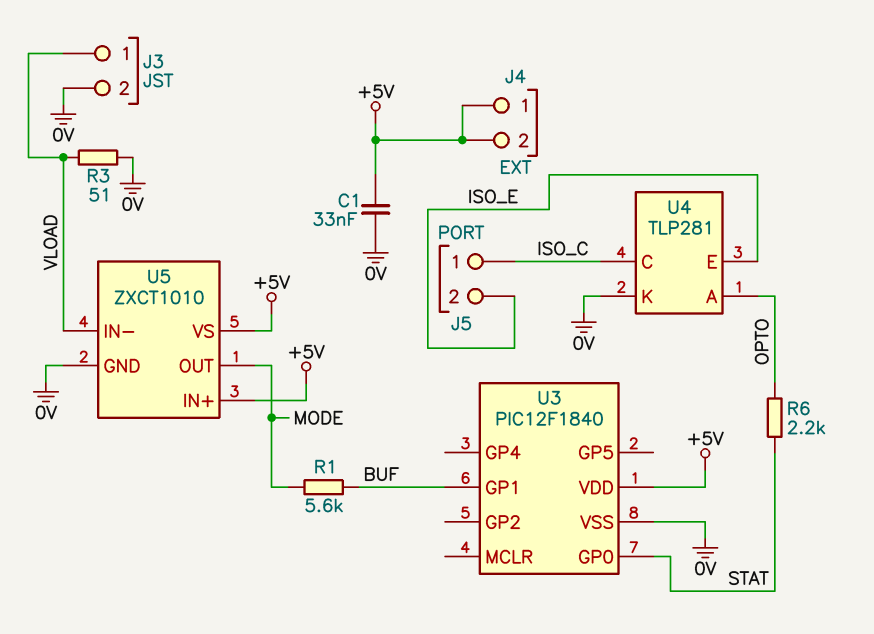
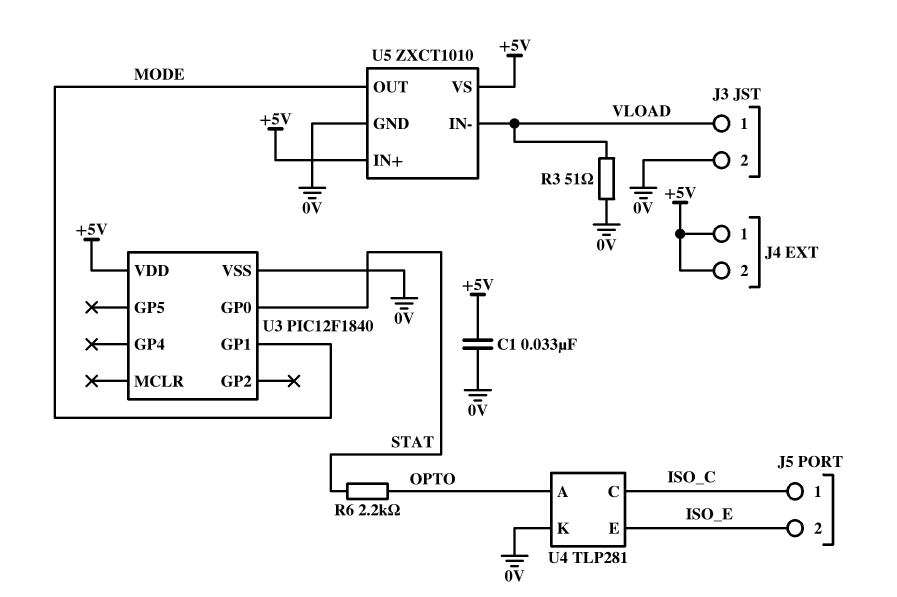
R1: 5.6k (BUF, MODE) -> none
U3 pin GP1: BUF -> MODE

